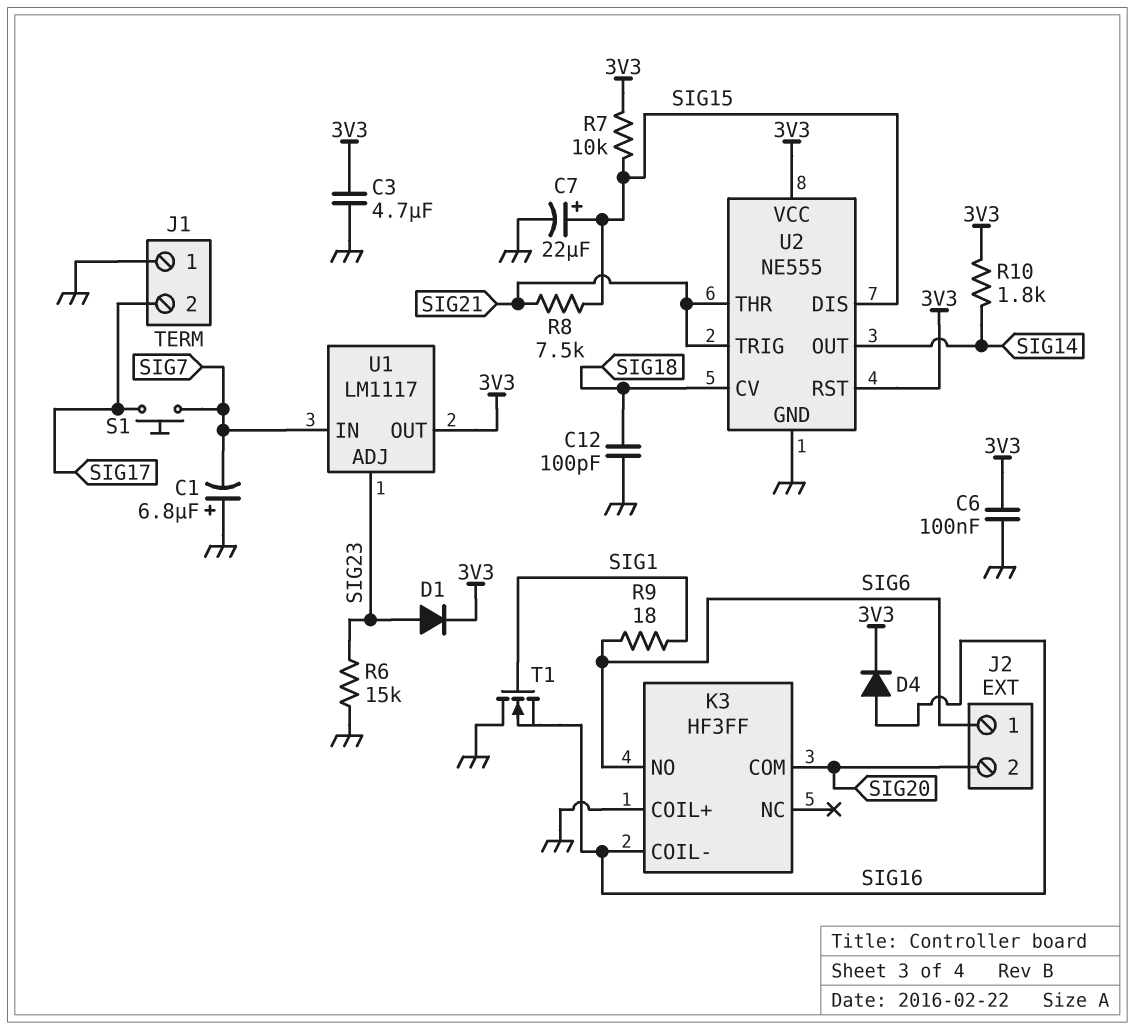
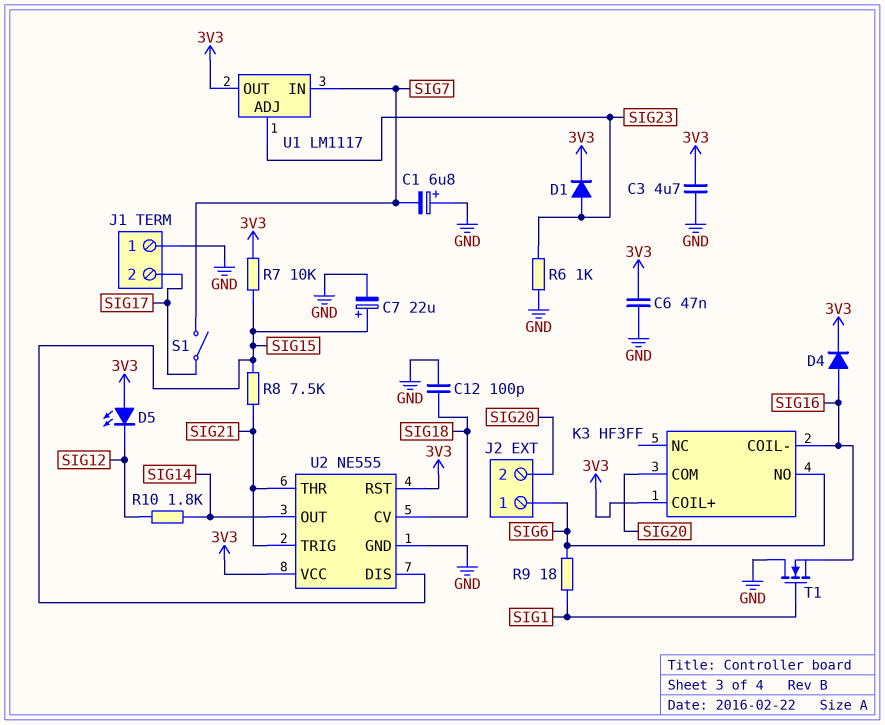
C6: 100nF (3V3, GND) -> 47nF (3V3, GND)
D5: none -> LED (A 3V3, K SIG12)
K3 pin COIL+: GND -> 3V3
R6: 15k (GND, SIG23) -> 1k (GND, SIG23)
R10: 1.8k (3V3, SIG14) -> 1.8k (SIG12, SIG14)
S1: button (SIG7, SIG17) -> switch (SIG7, SIG17)

